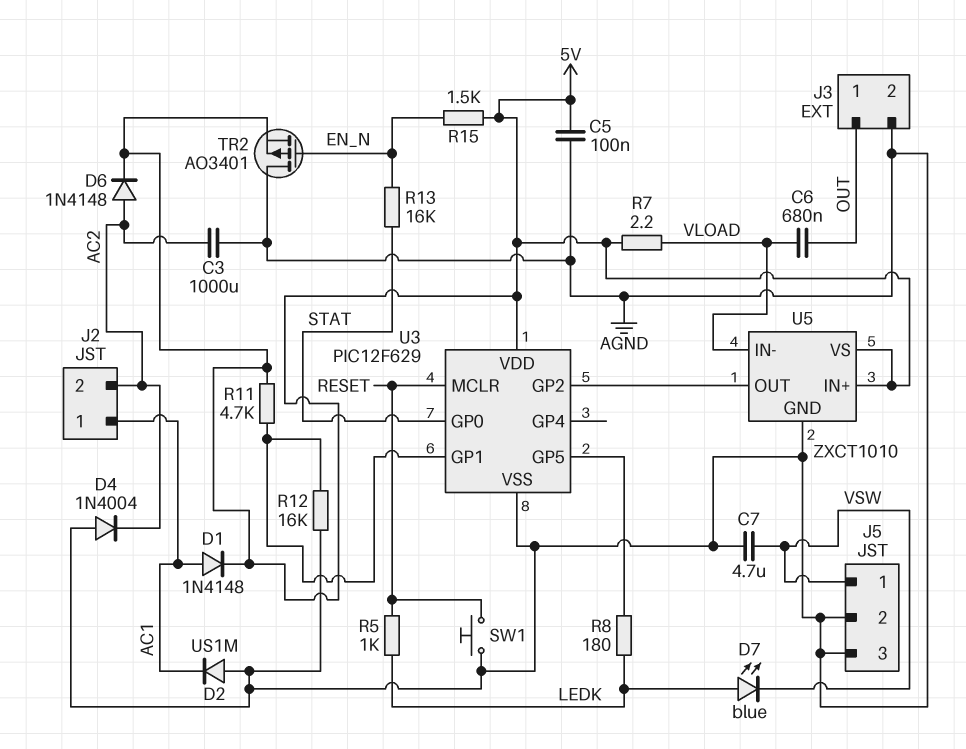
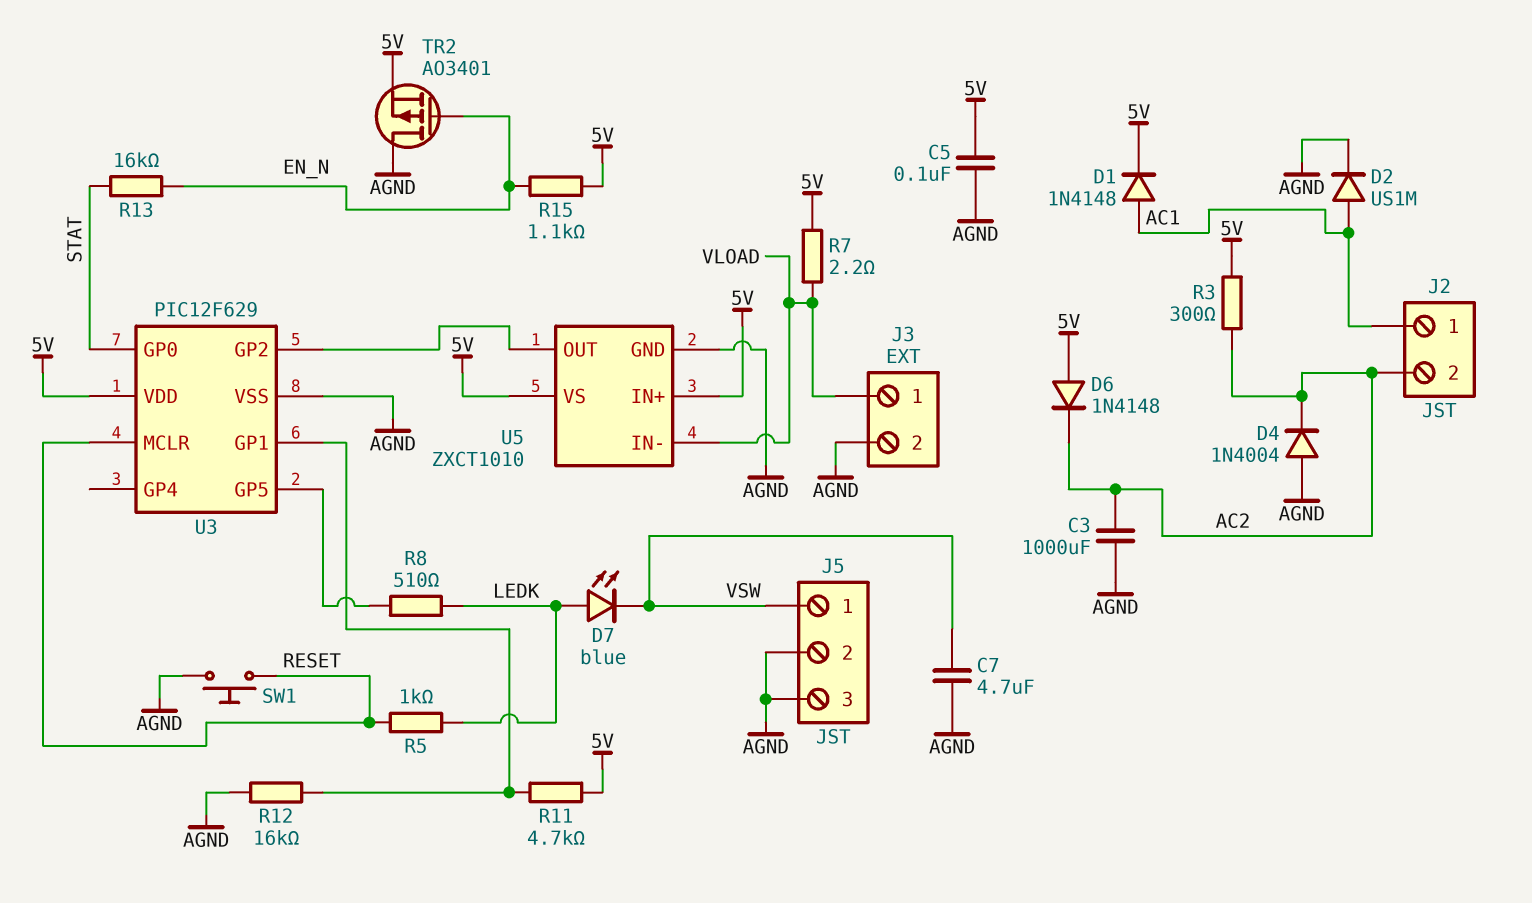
C6: 680nF (OUT, VLOAD) -> none
D2: diode US1M (A AGND, K AC1) -> diode US1M (A AC1, K AGND)
D6: diode 1N4148 (A AC2, K 5V) -> diode 1N4148 (A 5V, K AC2)
J3 pin 1: OUT -> VLOAD
R3: none -> 300 (5V, AC2)
R8: 180 (LEDK, U3/GP5) -> 510 (LEDK, U3/GP5)
R15: 1.5k (5V, EN_N) -> 1.1k (5V, EN_N)

